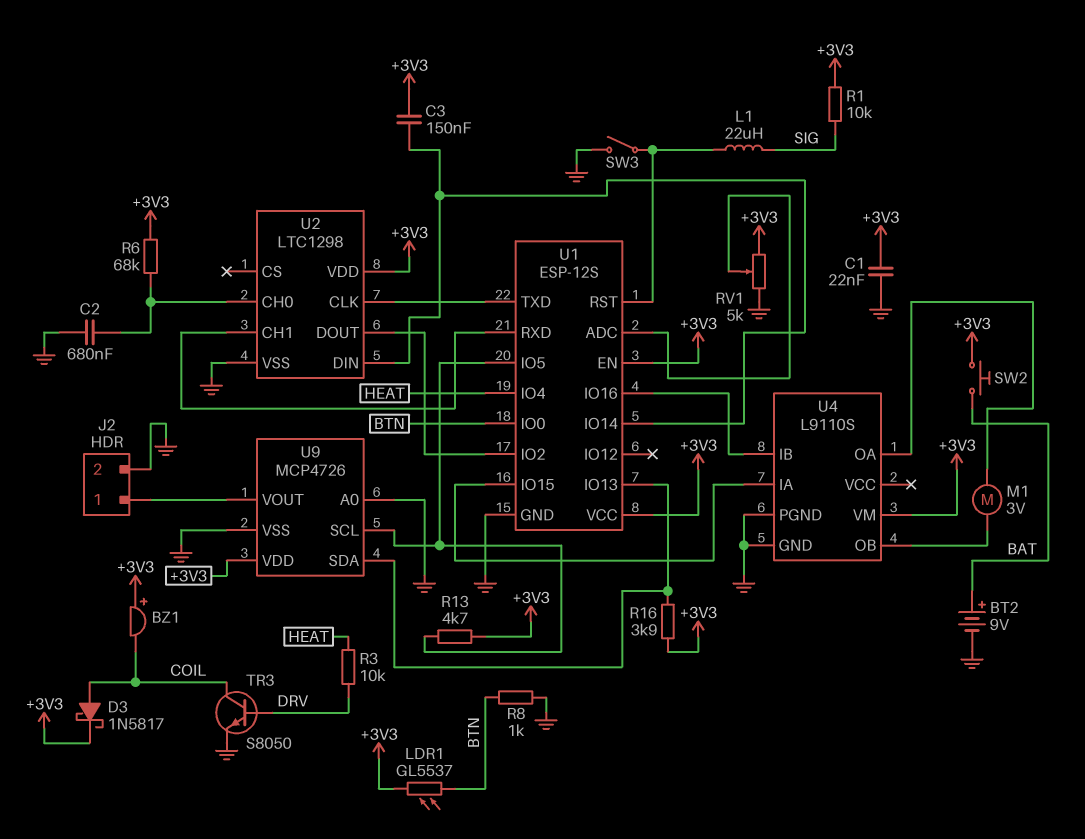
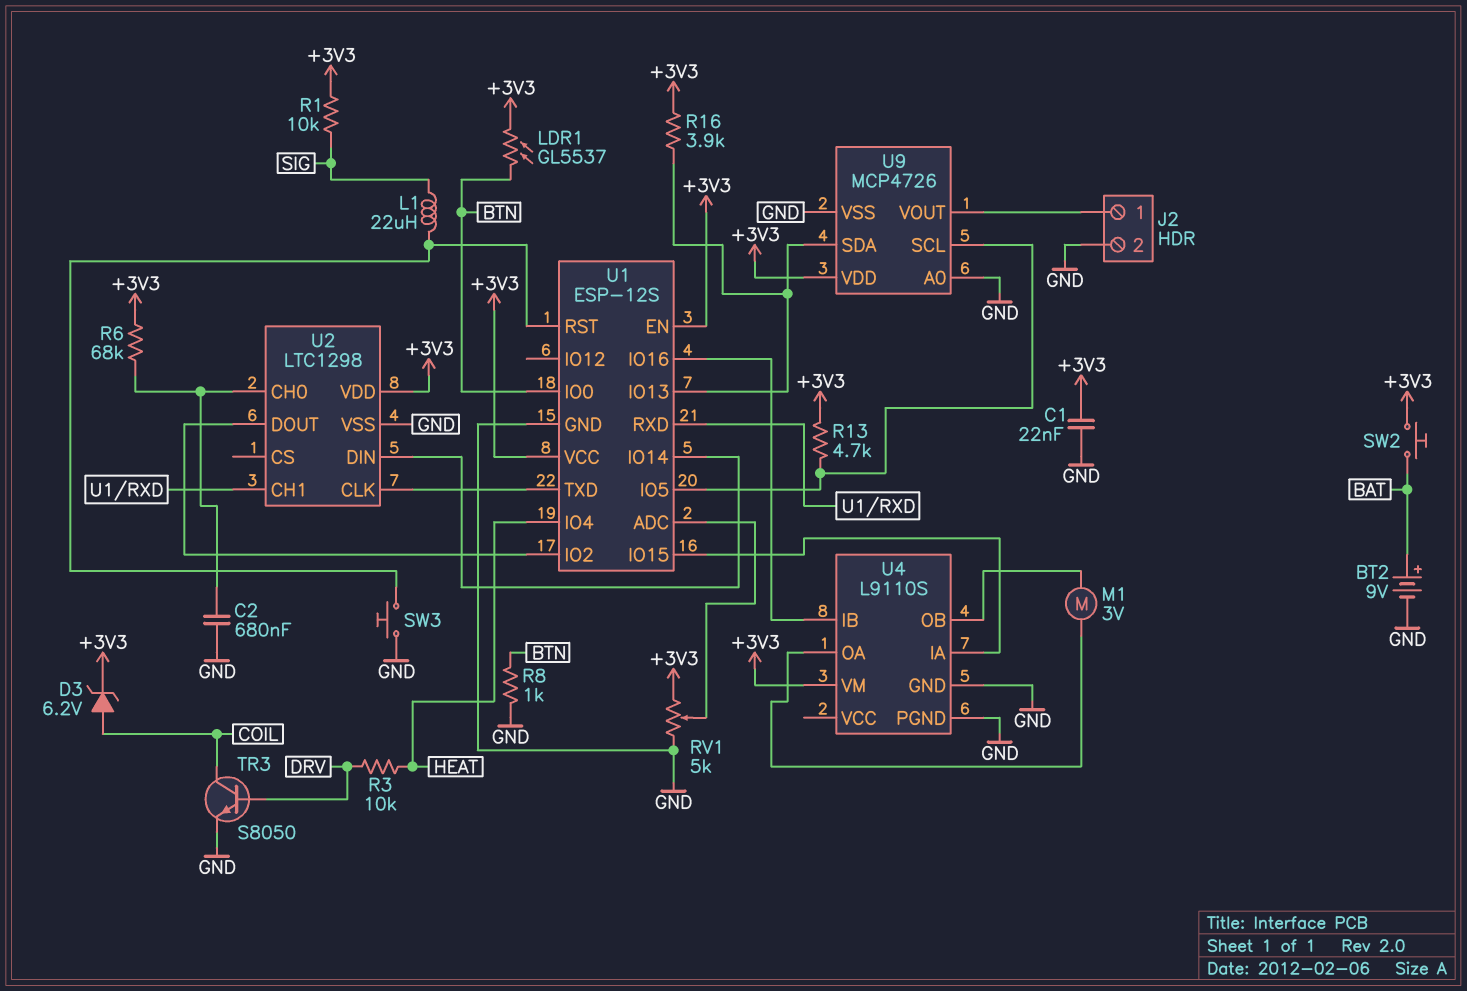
BZ1: buzzer (plus +3V3, minus COIL) -> none
C3: 150nF (+3V3, U1/IO14) -> none
D3: schottky 1N5817 (A COIL, K +3V3) -> zener 6.2V (A COIL, K +3V3)
SW3: switch (GND, U1/RST) -> button (GND, U1/RST)

